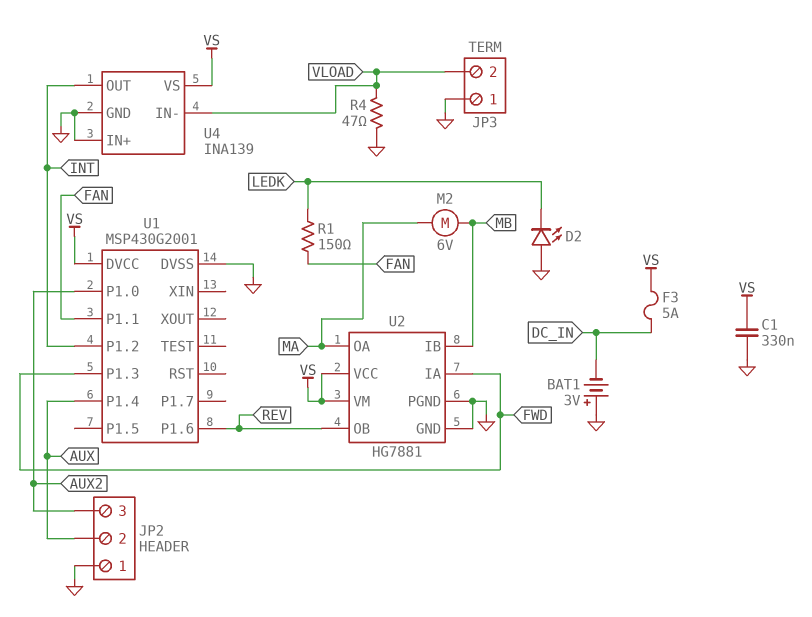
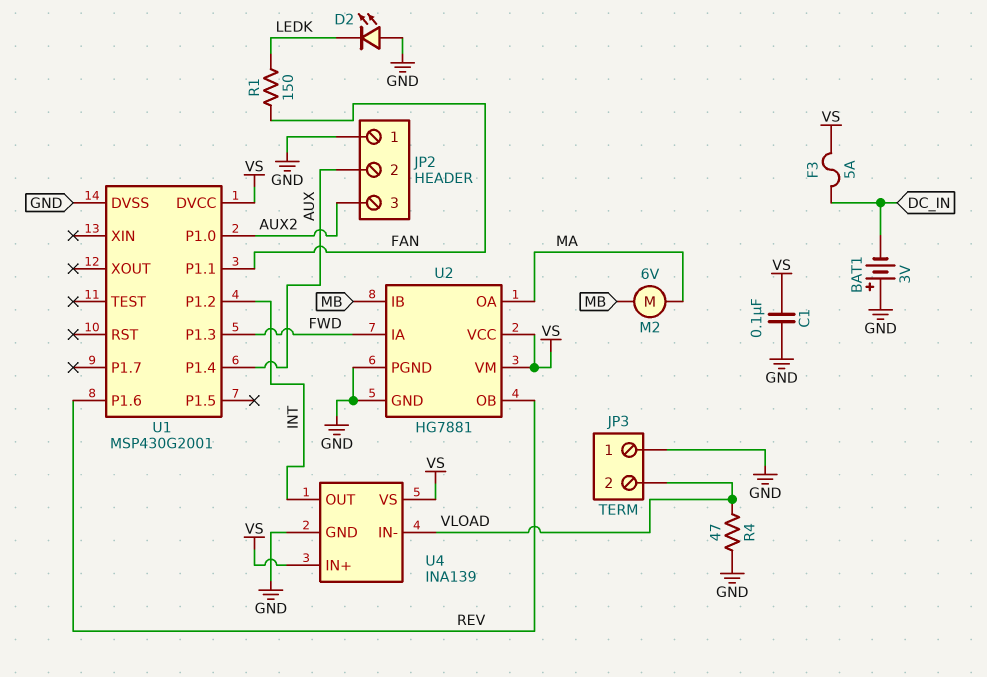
C1: 330nF (GND, VS) -> 100nF (GND, VS)
U4 pin IN+: GND -> VS

